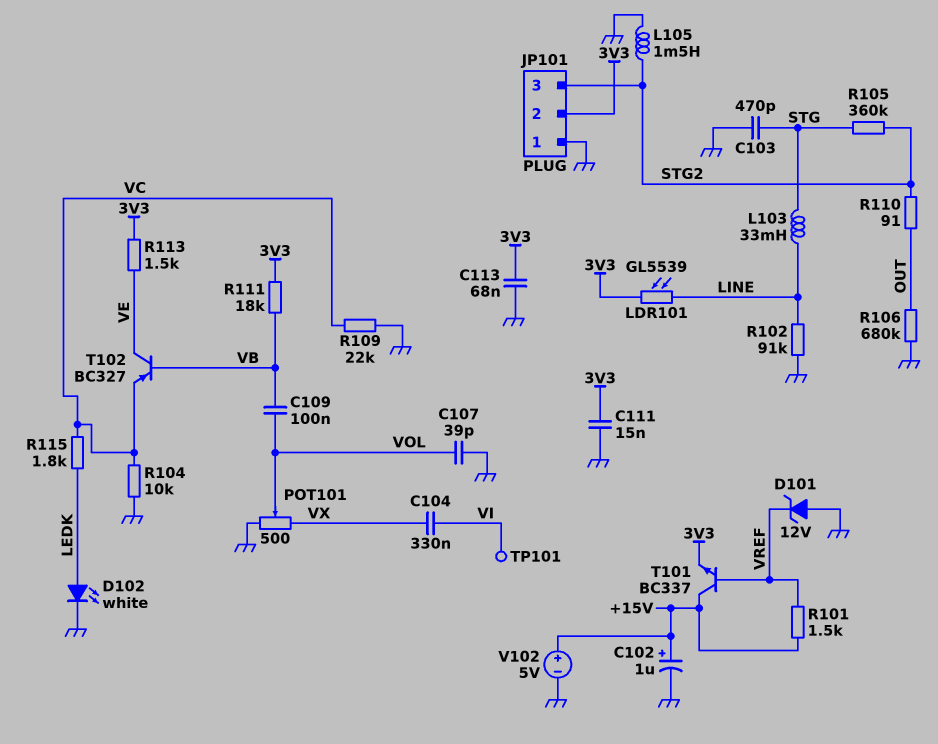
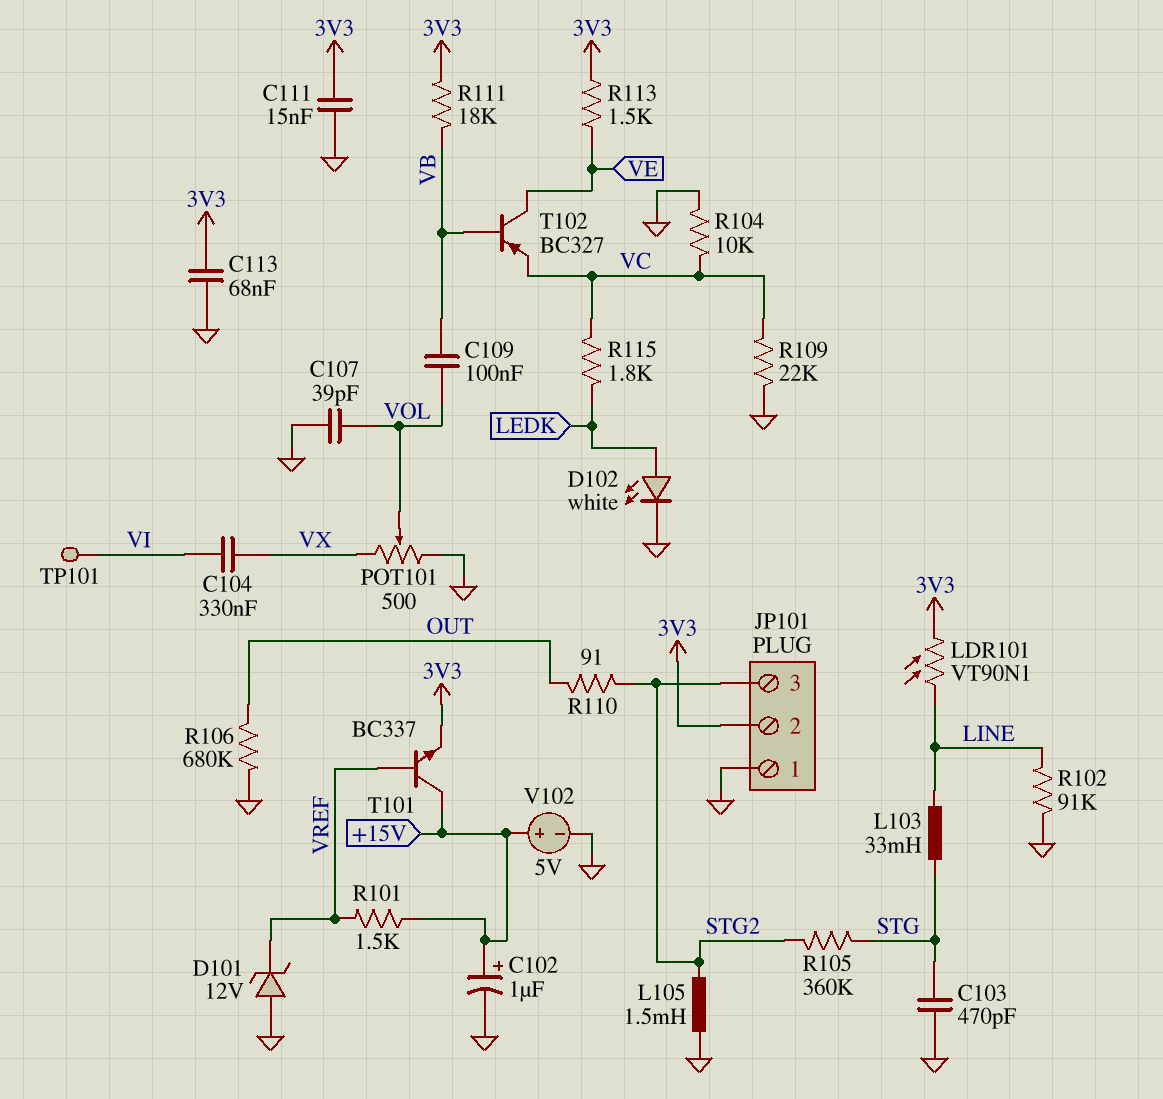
LDR101: GL5539 (3V3, LINE) -> VT90N1 (3V3, LINE)

